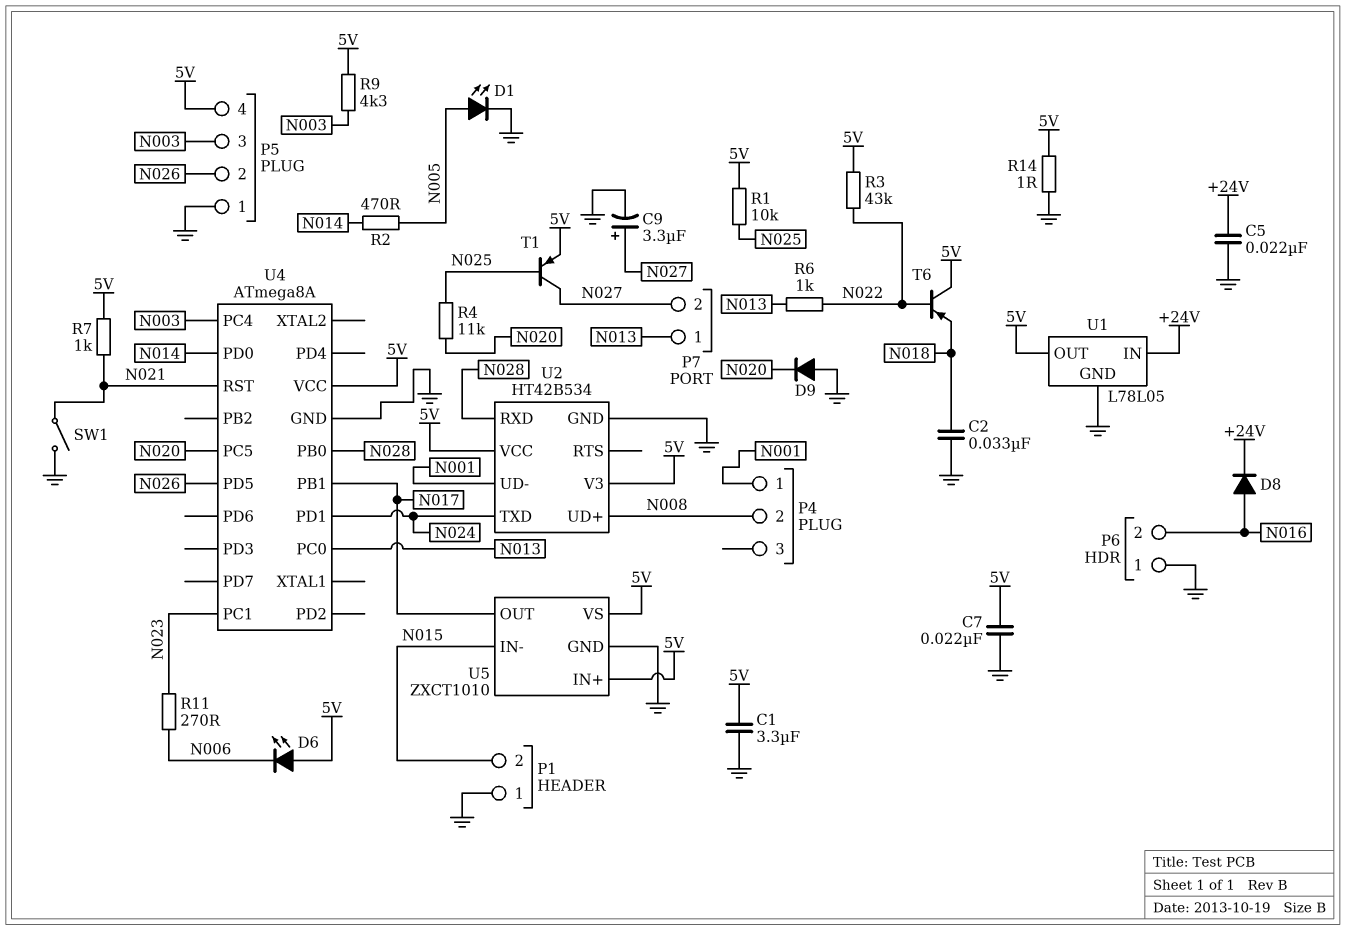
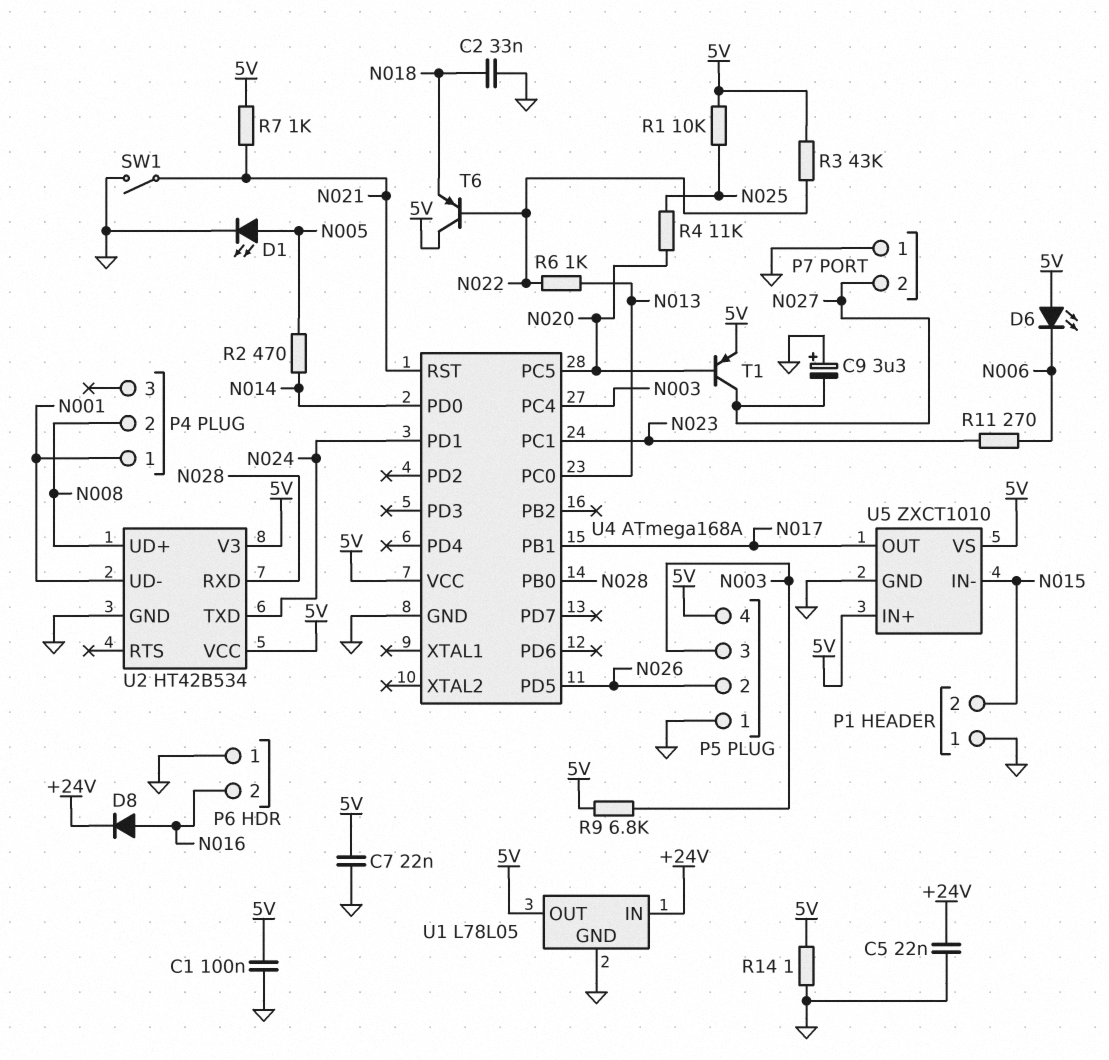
C1: 3.3uF (5V, GND) -> 100nF (5V, GND)
C9: 3.3uF (plus N027, minus GND) -> 3.3uF (plus GND, minus N027)
D9: diode (A GND, K N020) -> none
P7 pin 1: N013 -> GND
R9: 4.3k (5V, N003) -> 6.8k (5V, N003)
T1: PNP (B N025, C N027, E 5V) -> PNP (B N020, C N027, E 5V)
U4: ATmega8A -> ATmega168A

